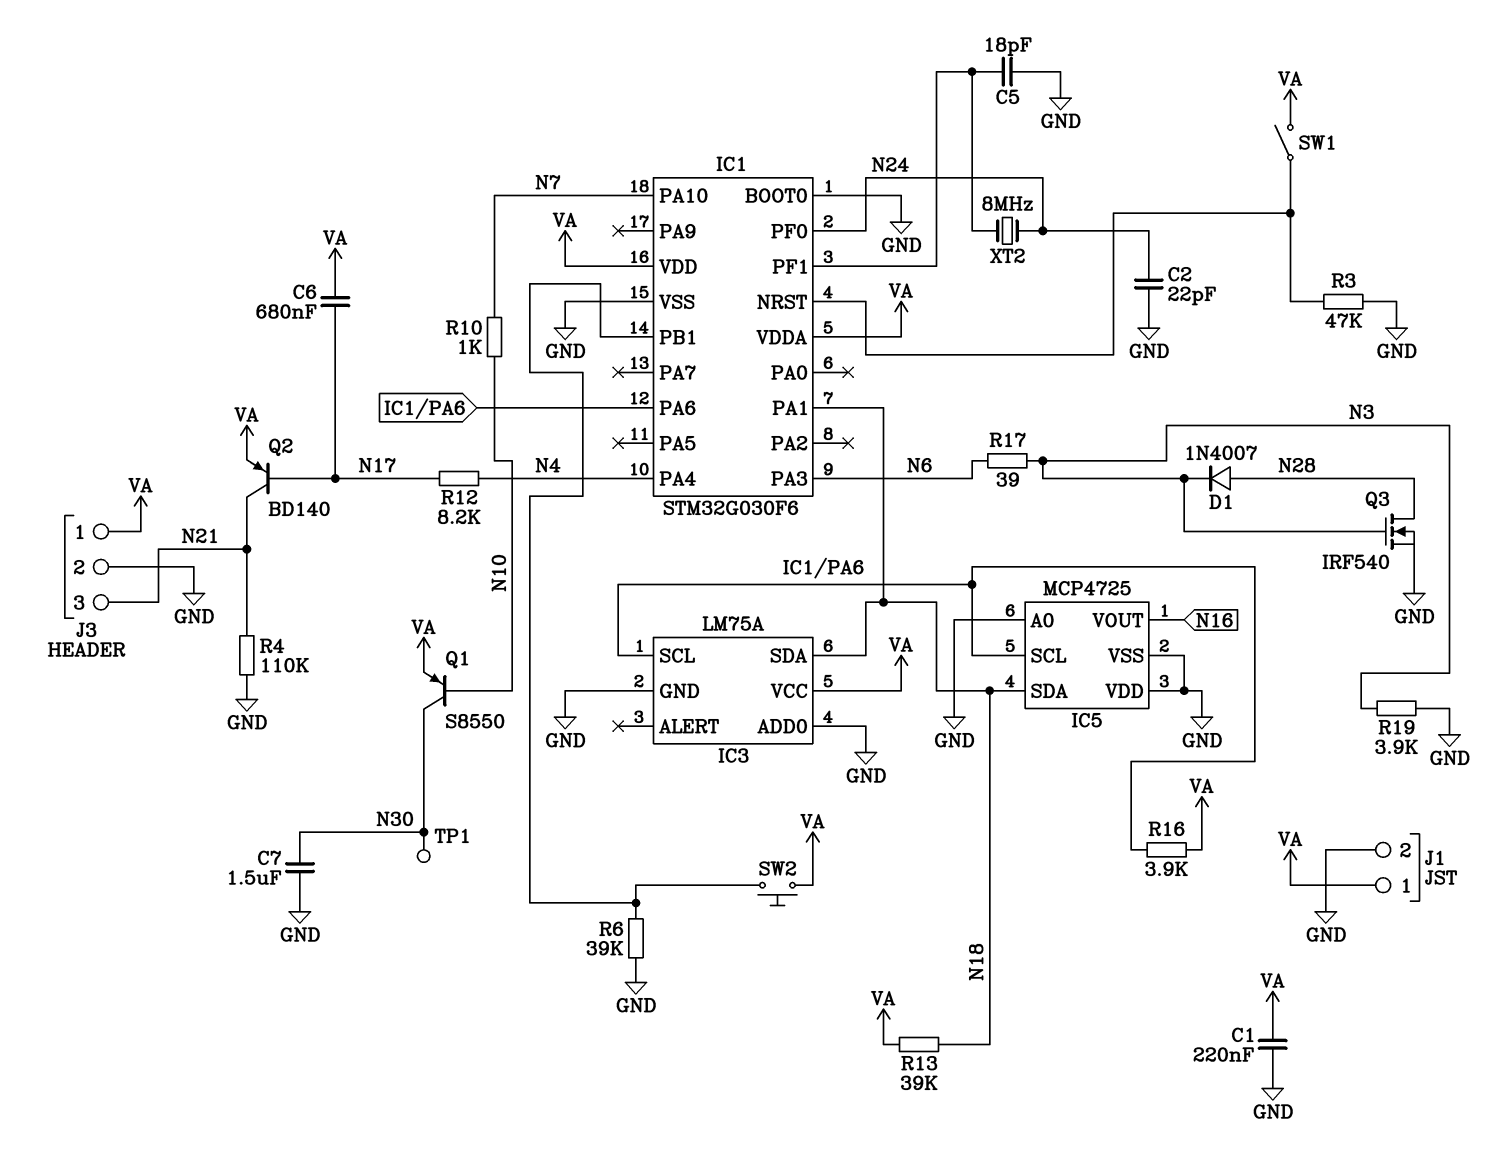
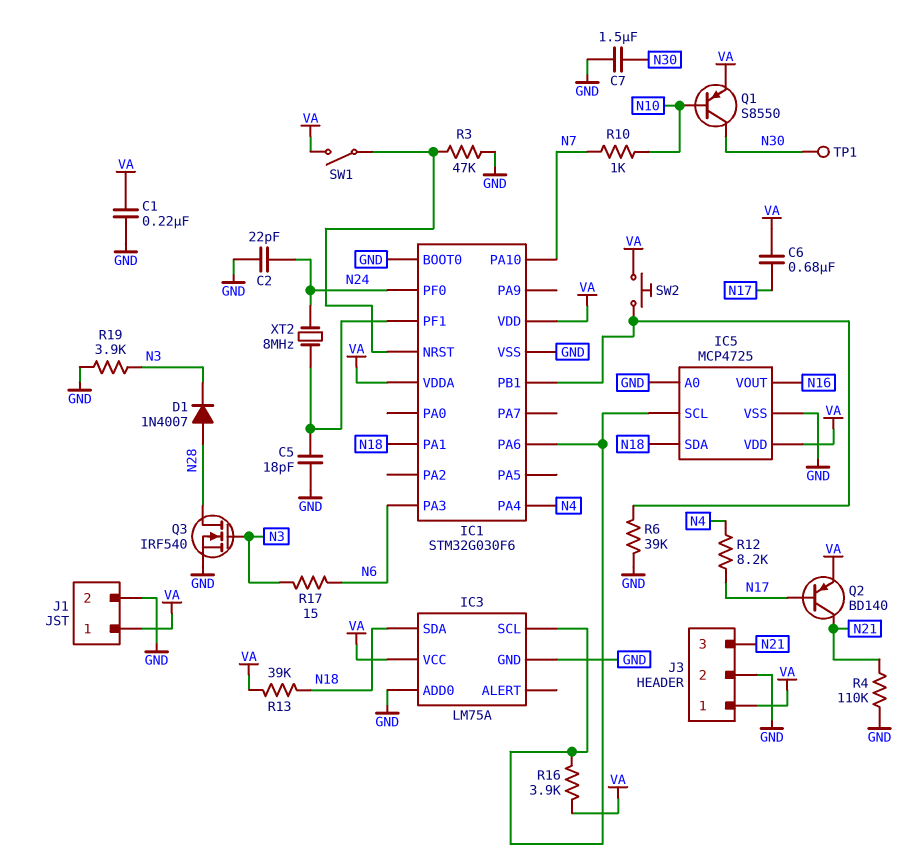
IC5 pin VDD: GND -> VA
R17: 39 (N3, N6) -> 15 (N3, N6)

